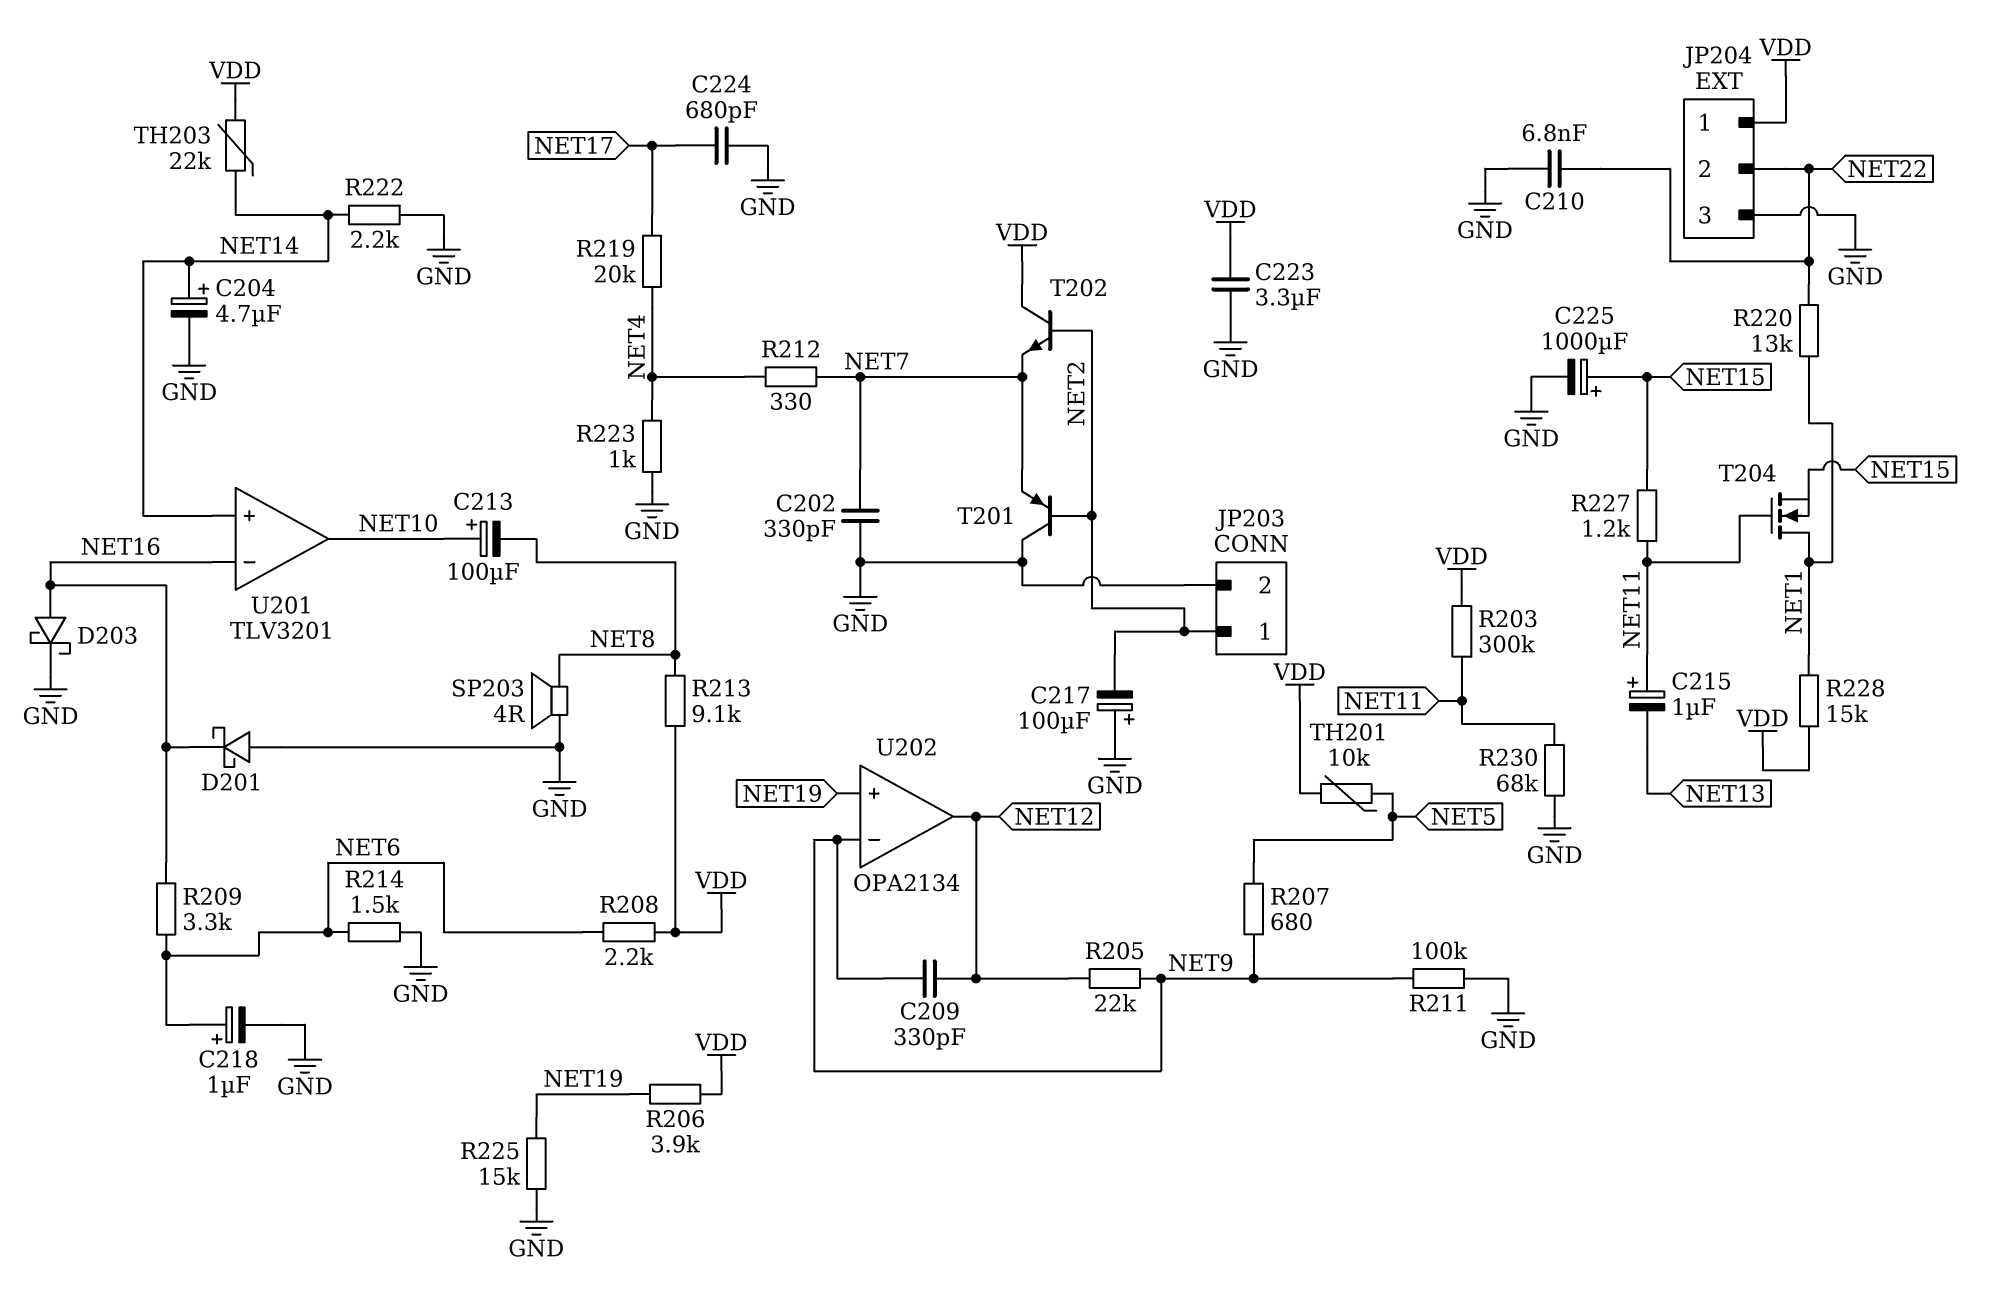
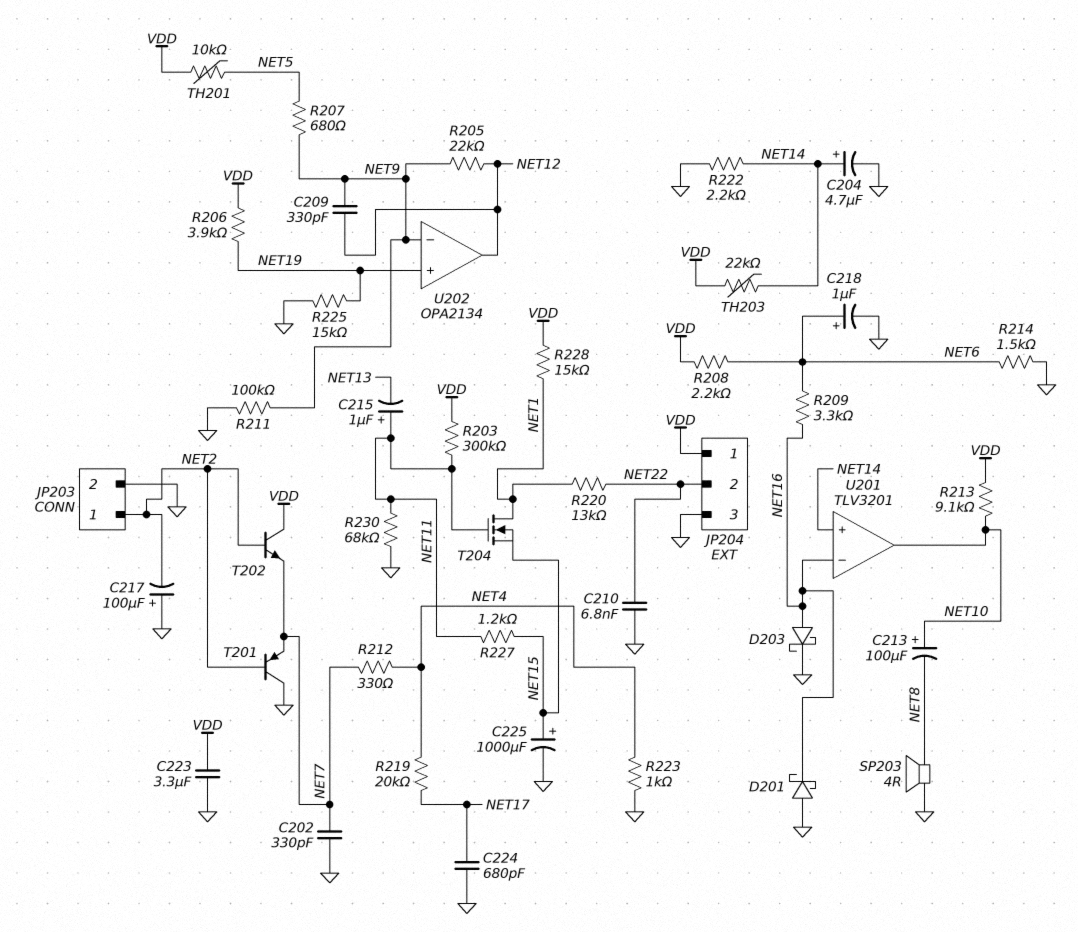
R213: 9.1k (NET8, VDD) -> 9.1k (NET10, VDD)

